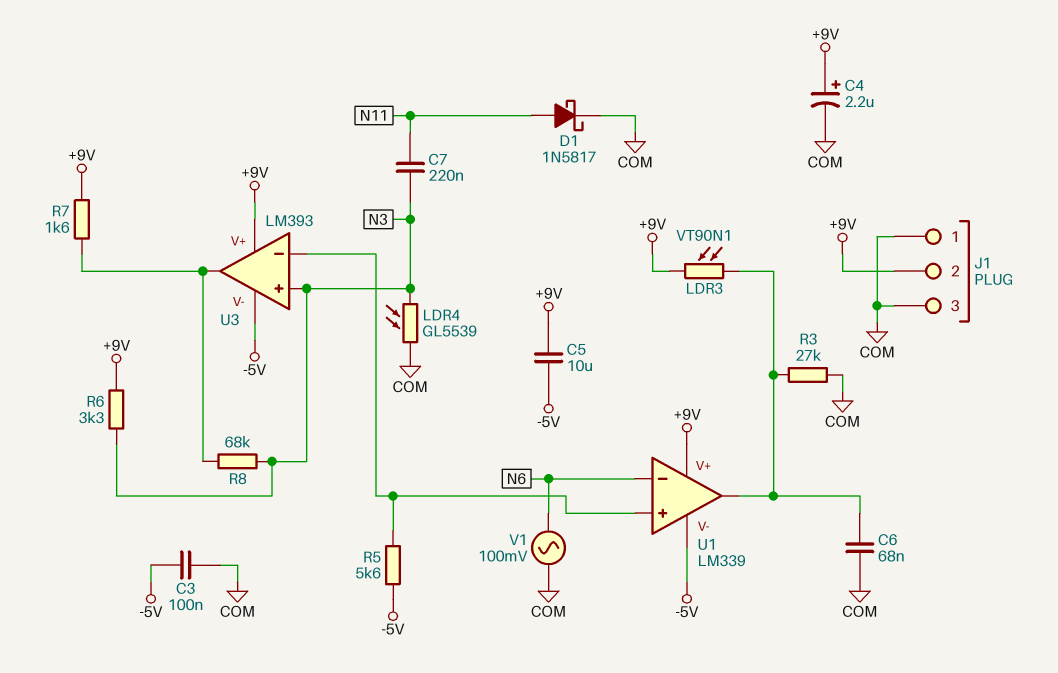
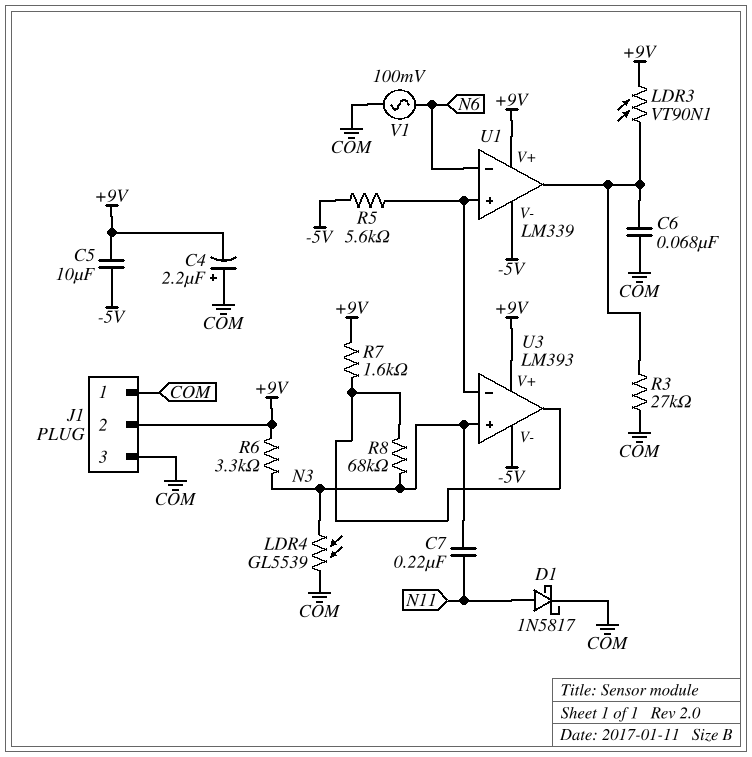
C3: 100nF (-5V, COM) -> none
C4: 2.2uF (plus +9V, minus COM) -> 2.2uF (plus COM, minus +9V)

